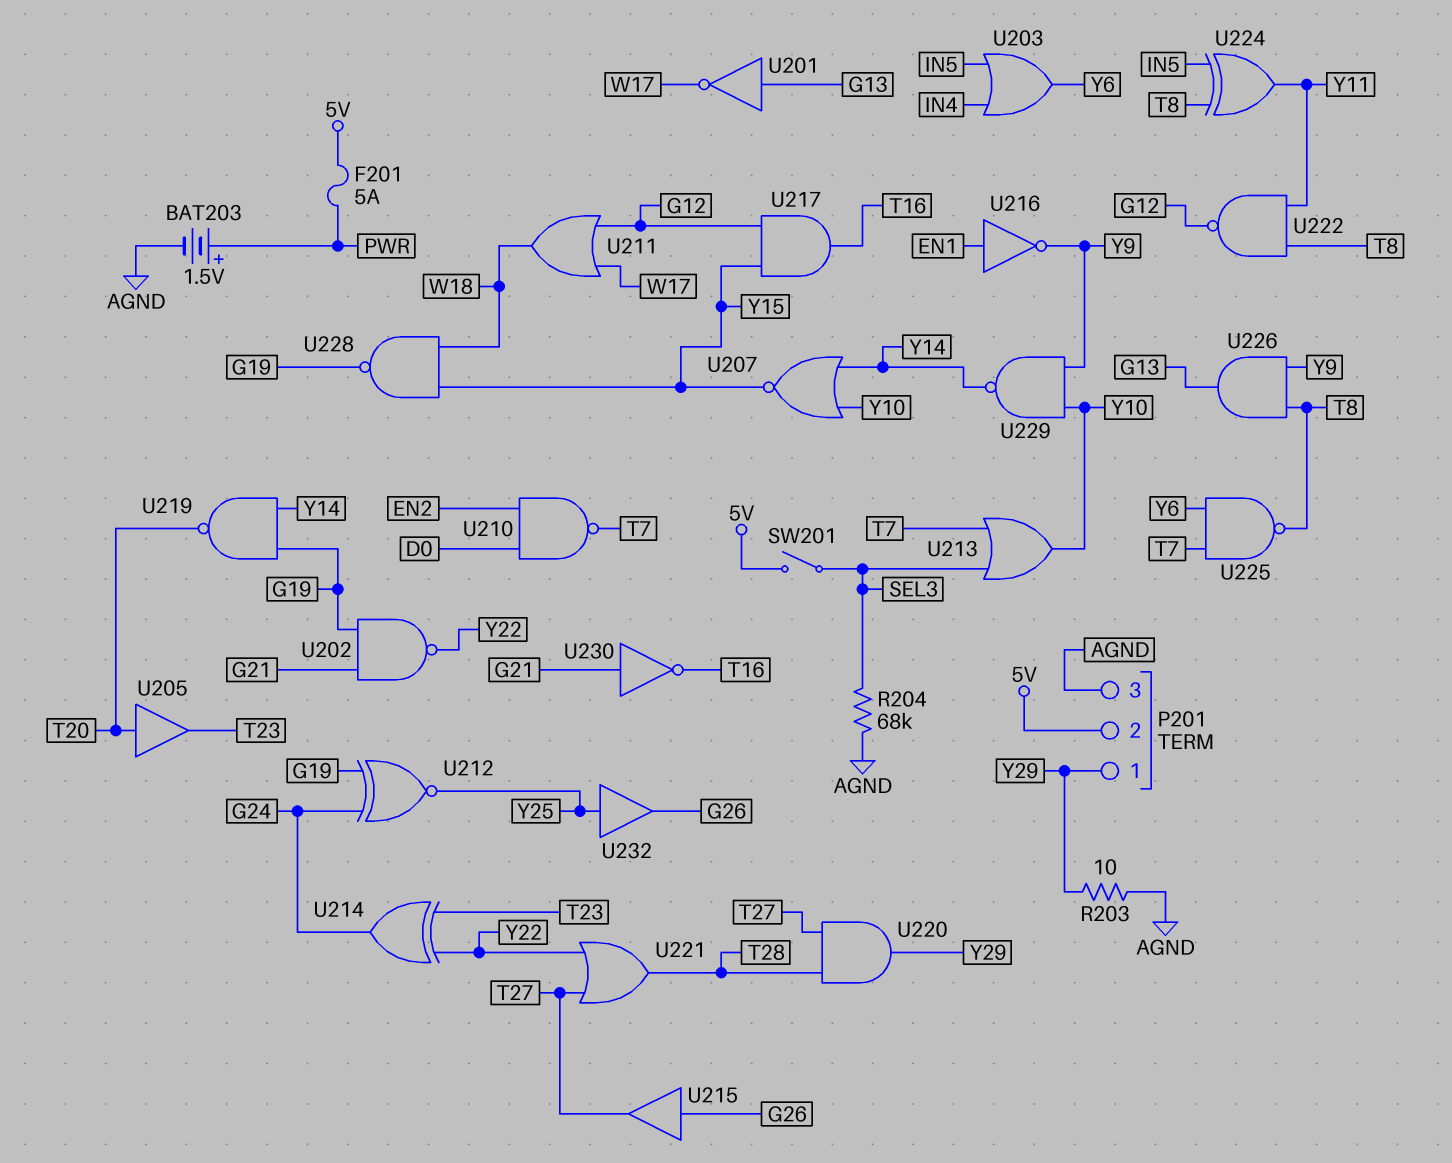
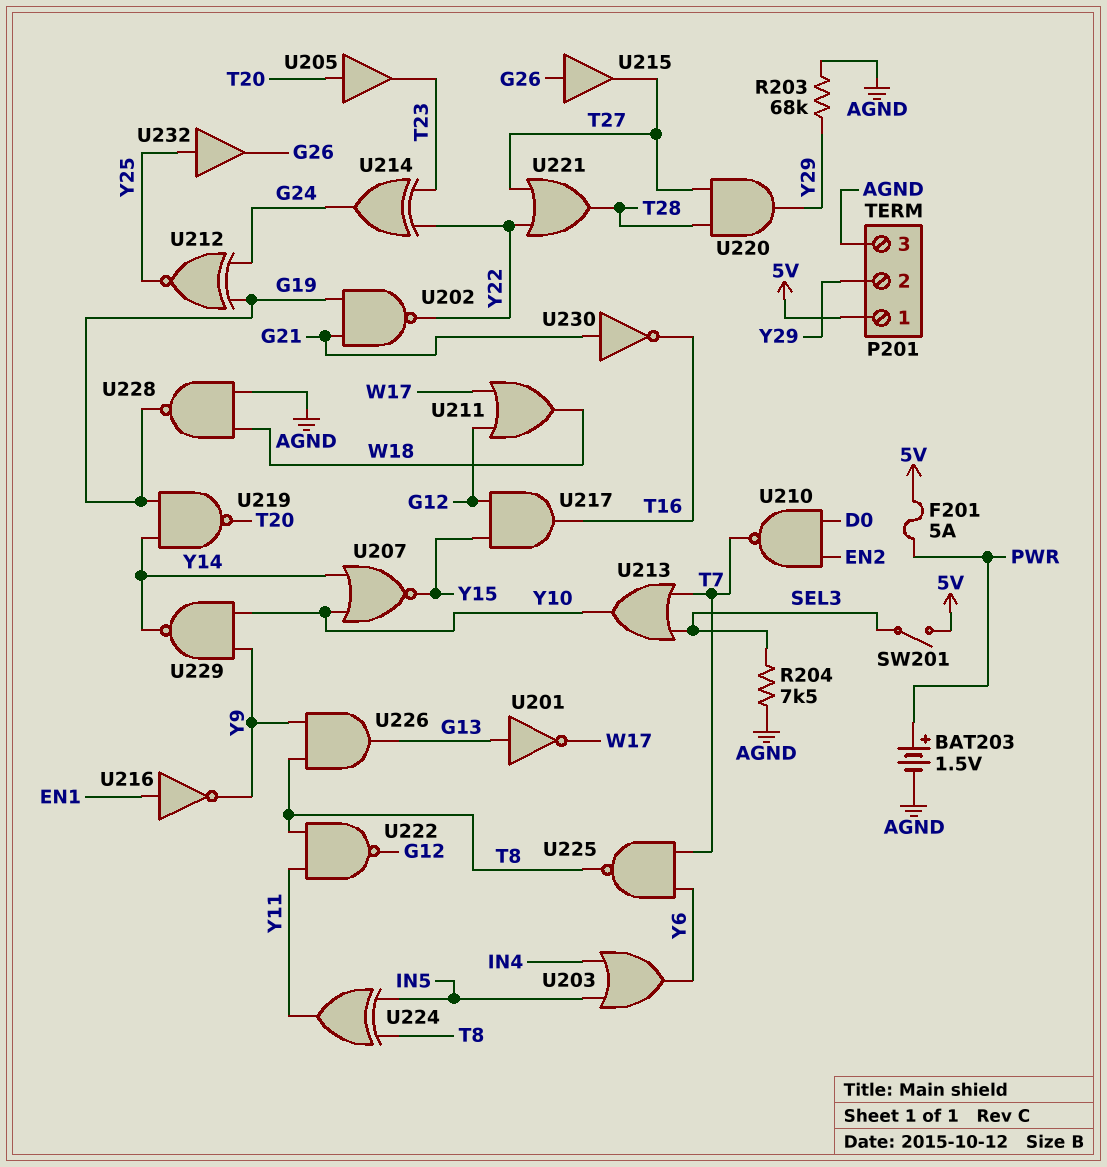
P201 pin 1: Y29 -> 5V
P201 pin 2: 5V -> Y29
R203: 10 (AGND, Y29) -> 68k (AGND, Y29)
R204: 68k (AGND, SEL3) -> 7.5k (AGND, SEL3)
U228: NAND (in W18, in Y15, out G19) -> NAND (in AGND, in W18, out G19)

